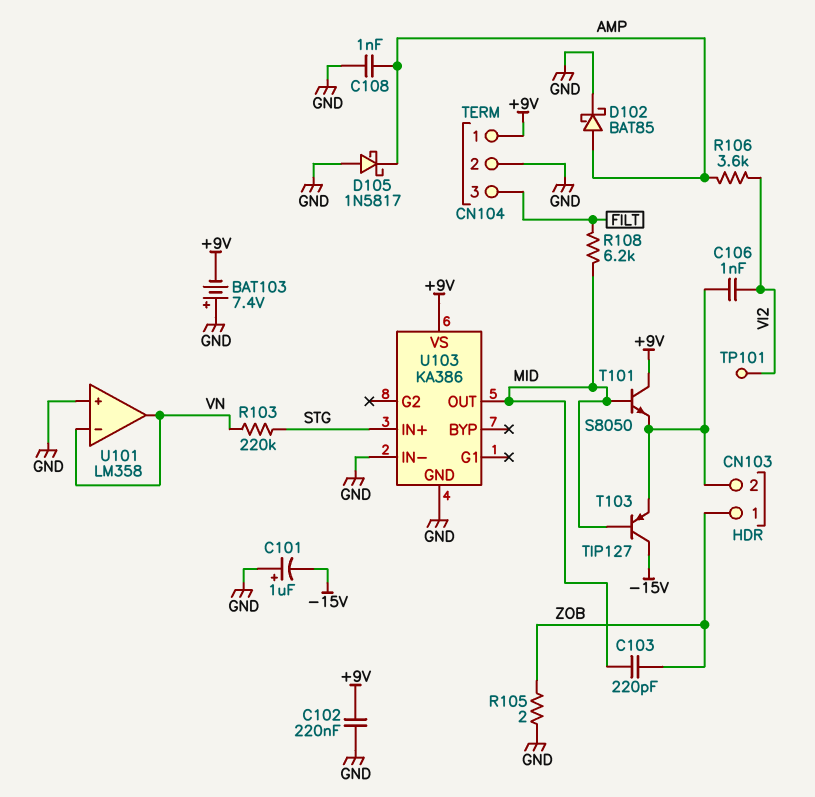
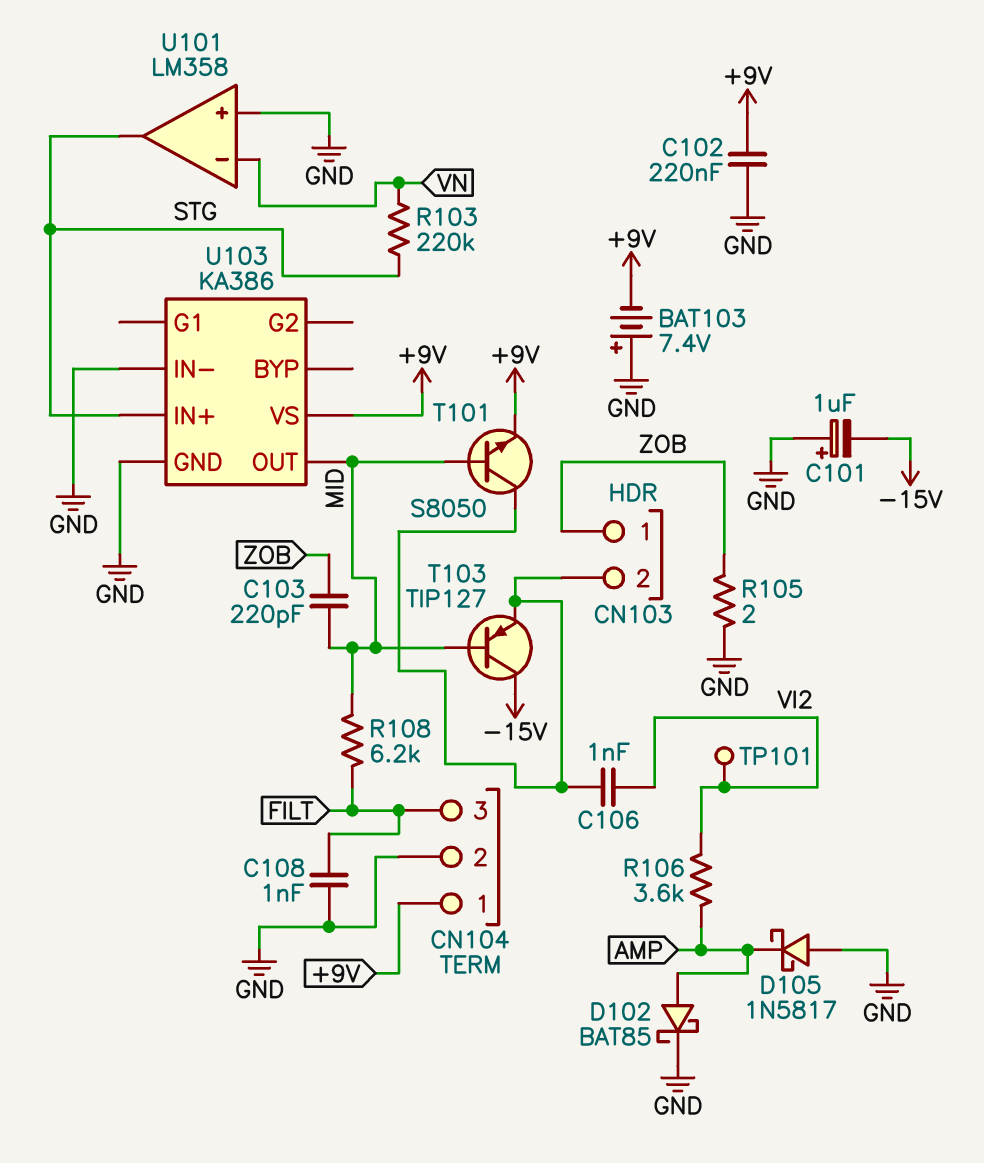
C108: 1nF (AMP, GND) -> 1nF (FILT, GND)
T101: NPN S8050 (B MID, C +9V, E CN103/2) -> NPN S8050 (B MID, C CN103/2, E +9V)
U101 pin out: VN -> STG

